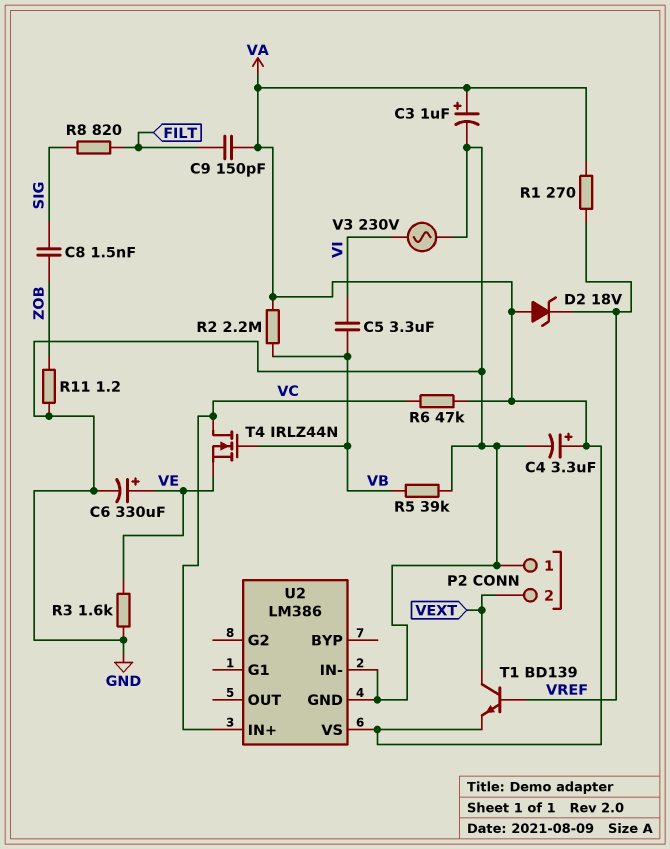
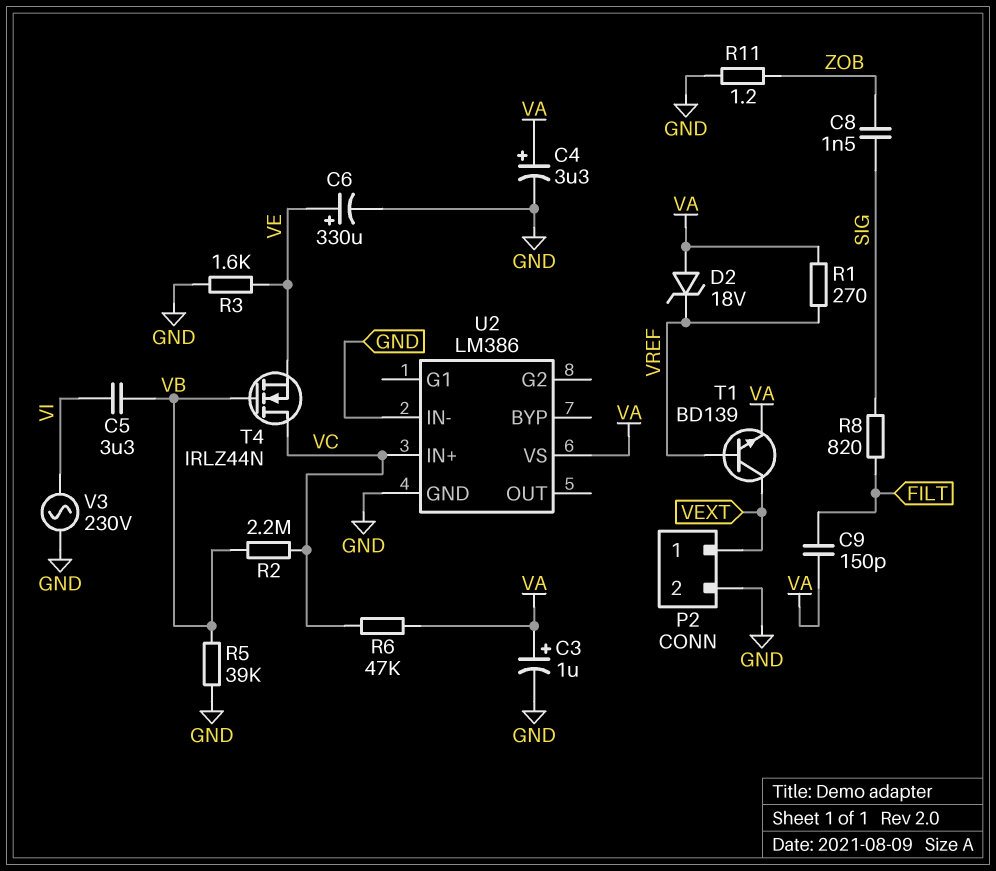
P2 pin 1: GND -> VEXT
P2 pin 2: VEXT -> GND
R2: 2.2M (VA, VB) -> 2.2M (VB, VC)

